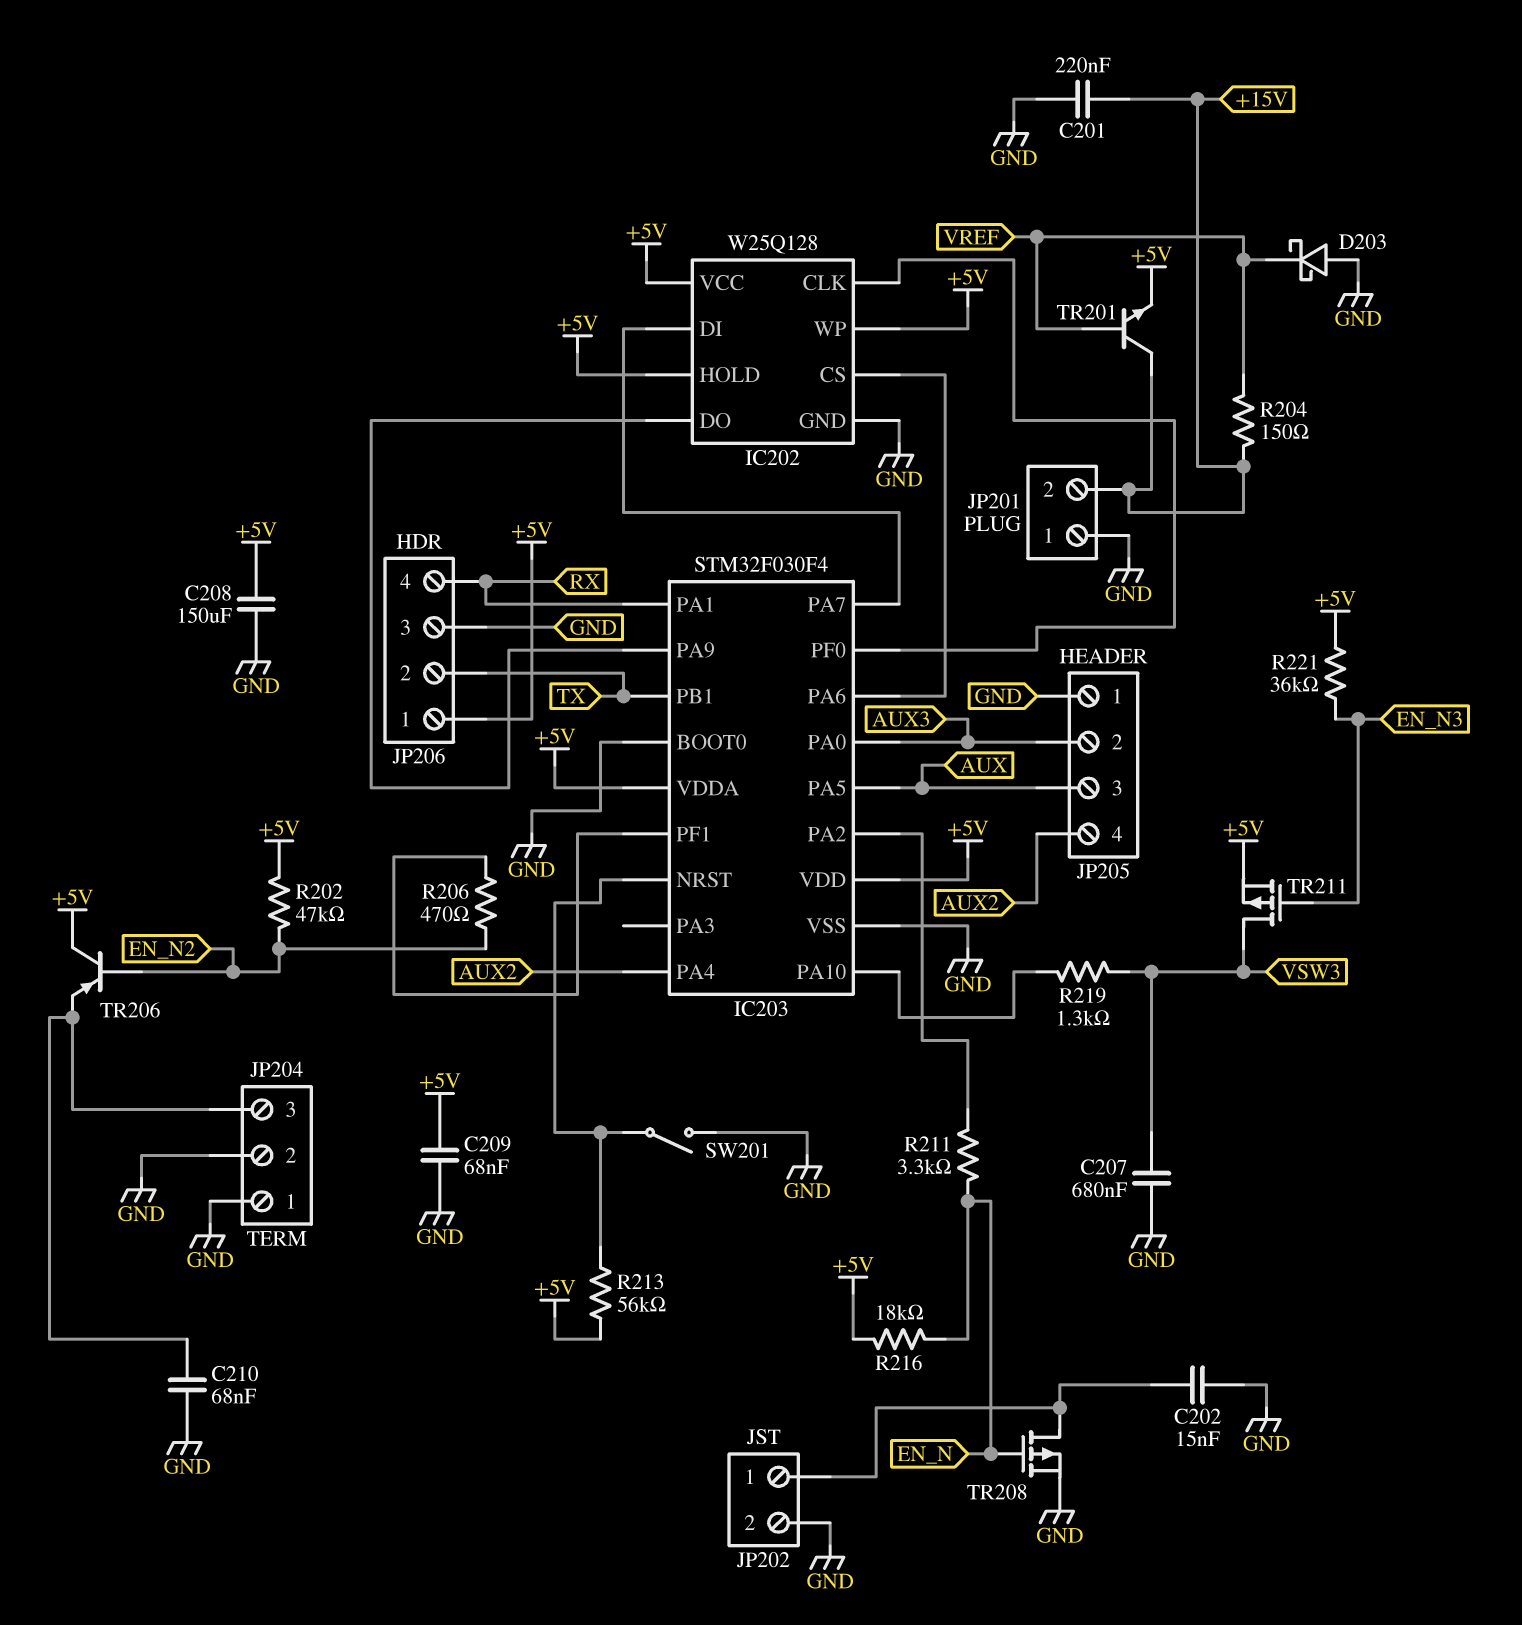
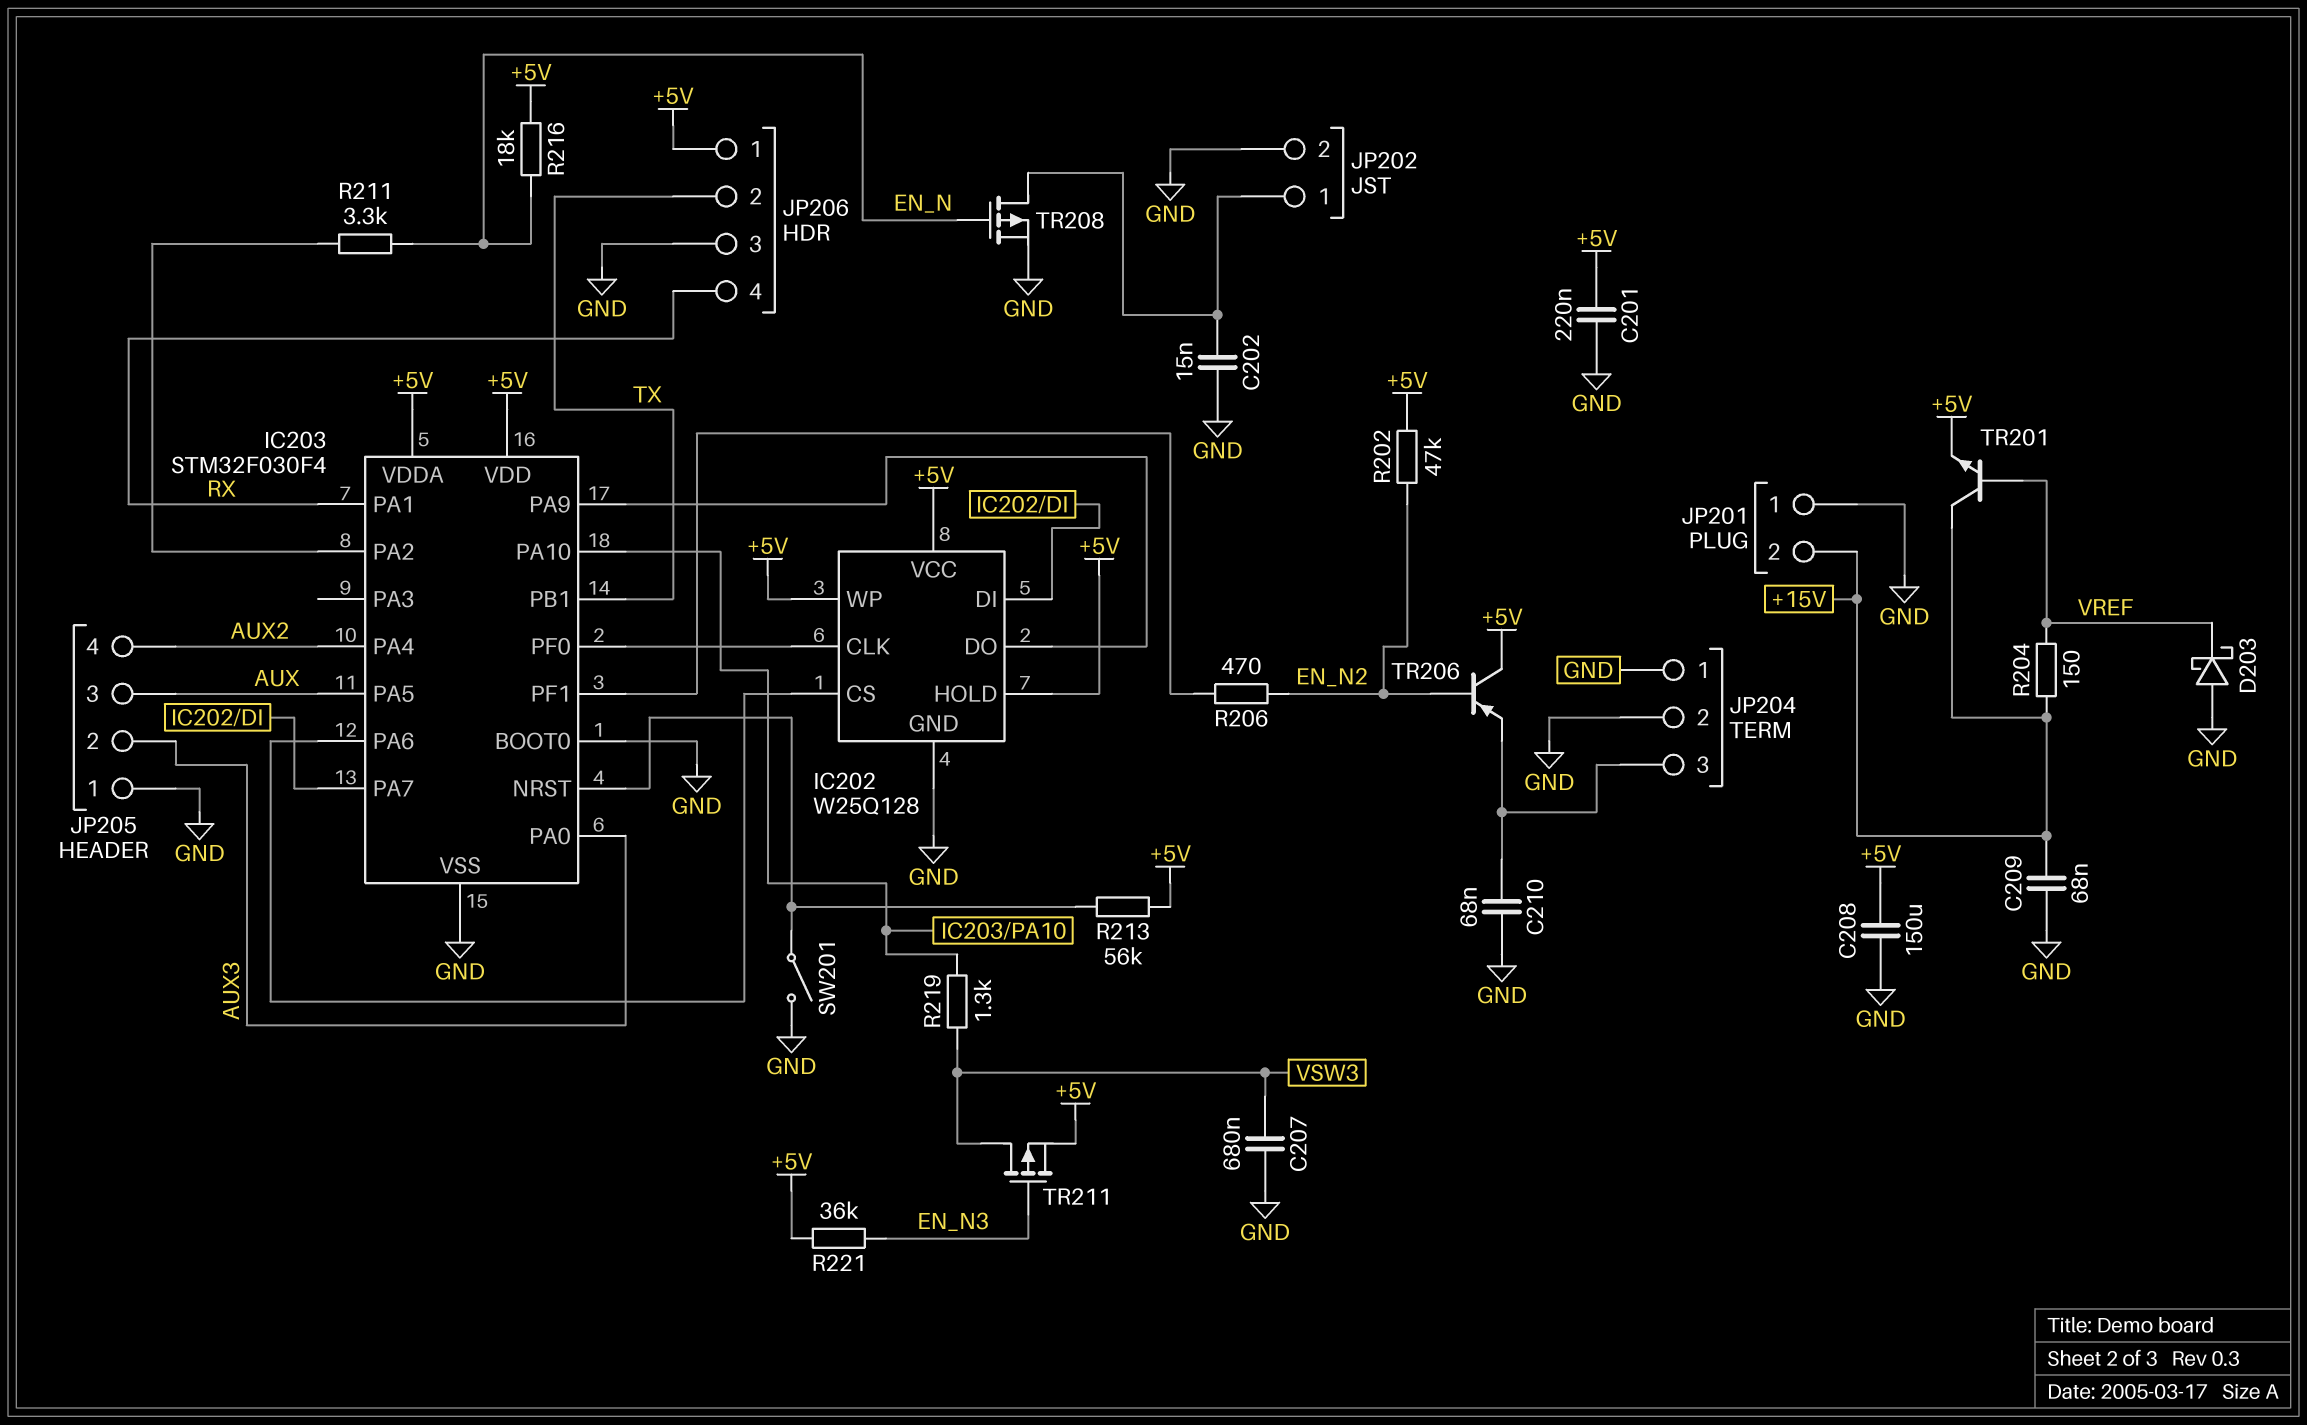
C201: 220nF (+15V, GND) -> 220nF (+5V, GND)
C209: 68nF (+5V, GND) -> 68nF (+15V, GND)

